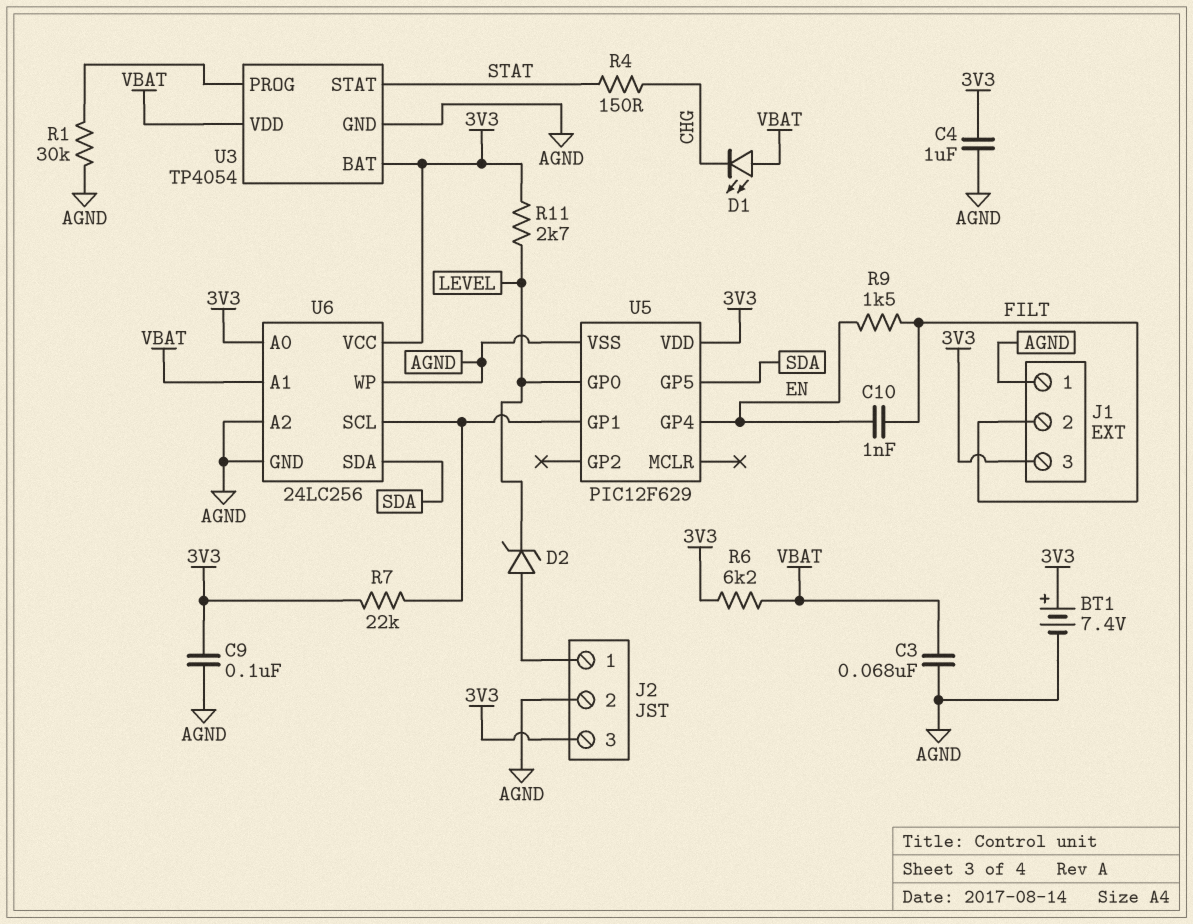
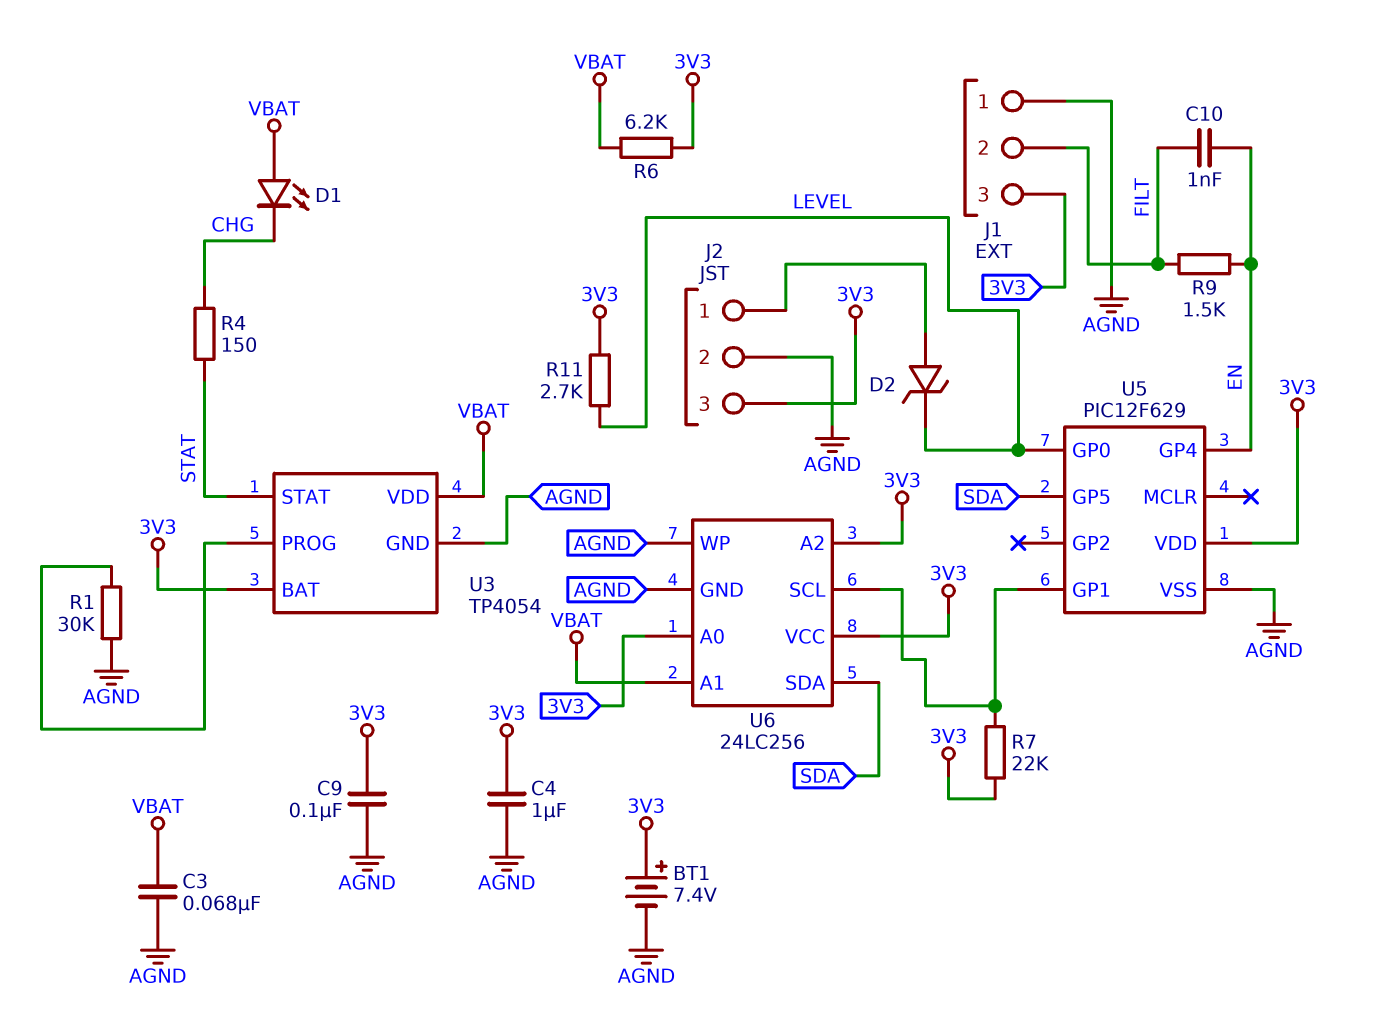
U6 pin A2: AGND -> 3V3

